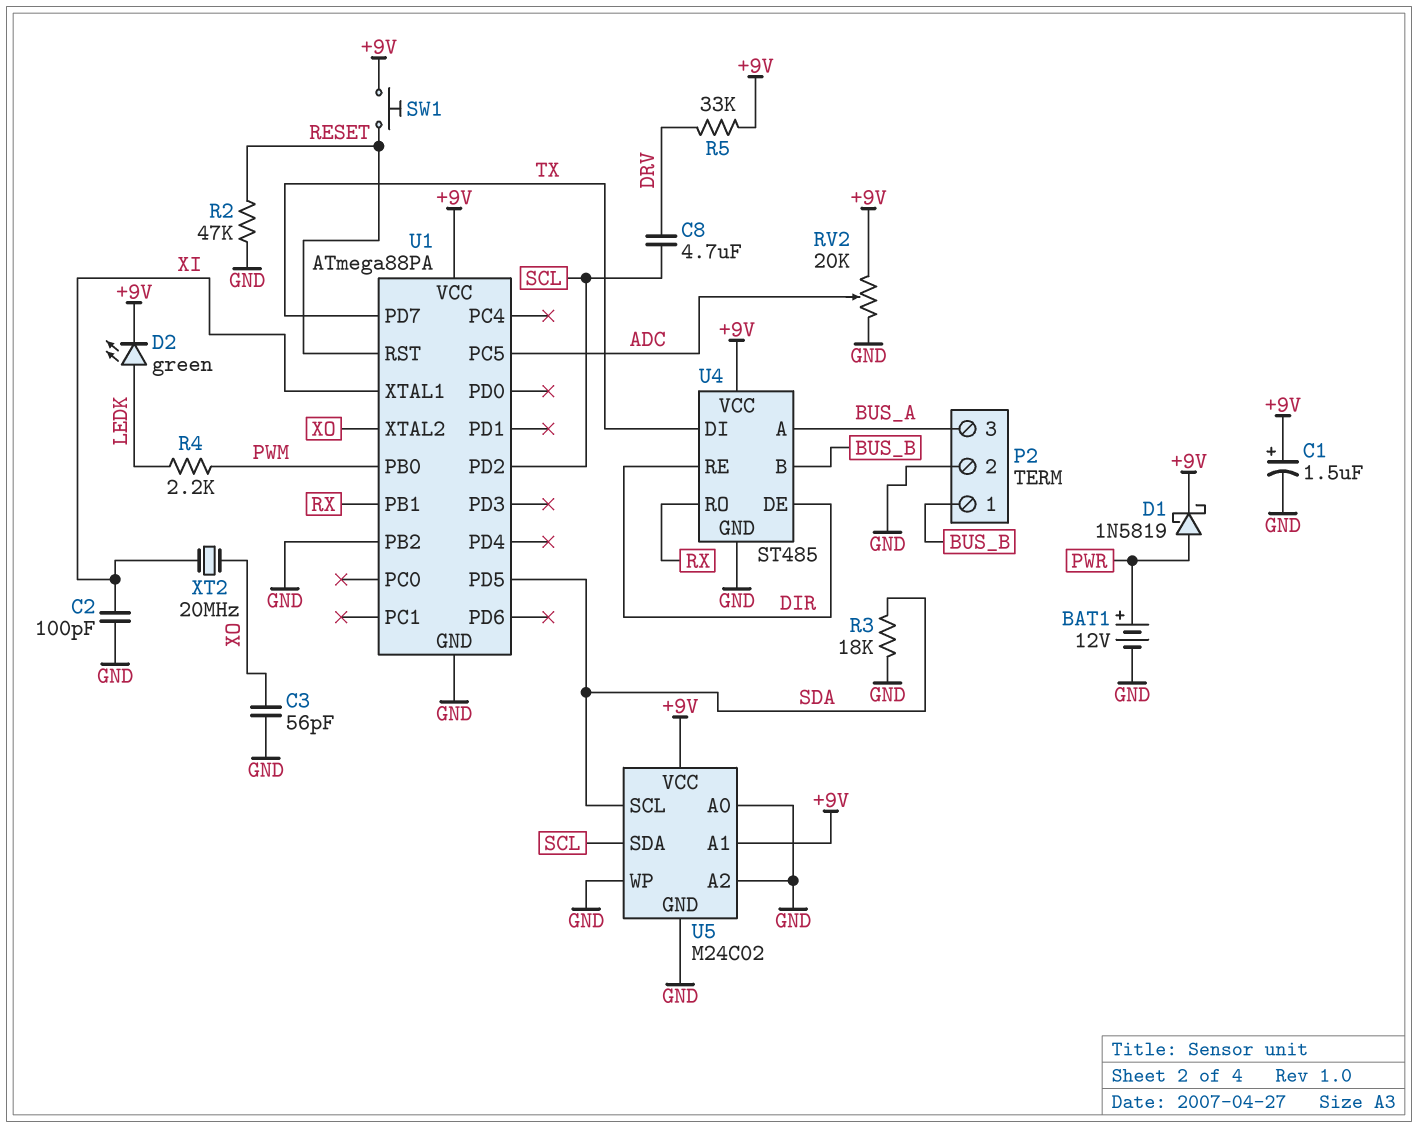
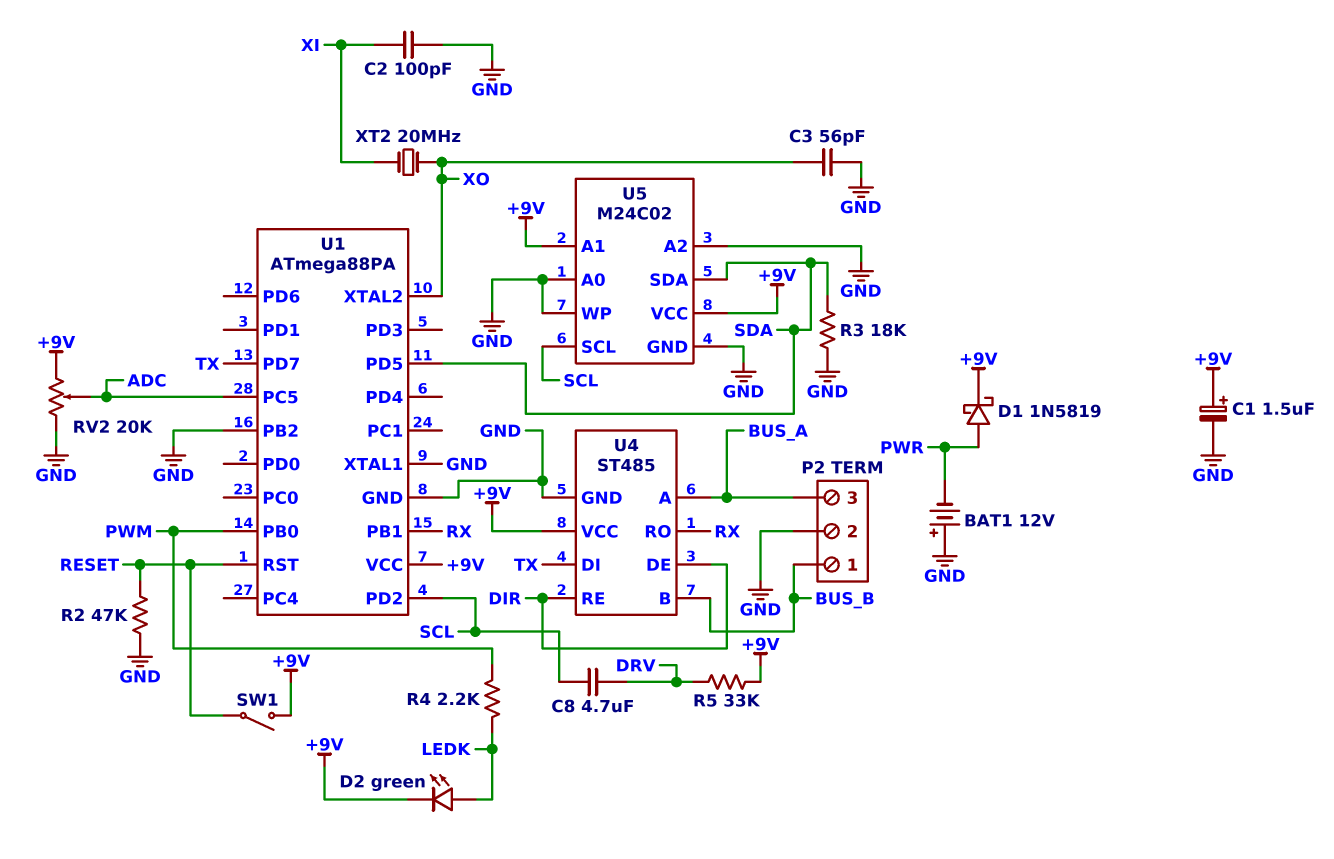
BAT1: 12V (plus PWR, minus GND) -> 12V (plus GND, minus PWR)
SW1: button (+9V, RESET) -> switch (+9V, RESET)
U1 pin XTAL1: XI -> GND
U5 pin SCL: SDA -> SCL
U5 pin SDA: SCL -> SDA

